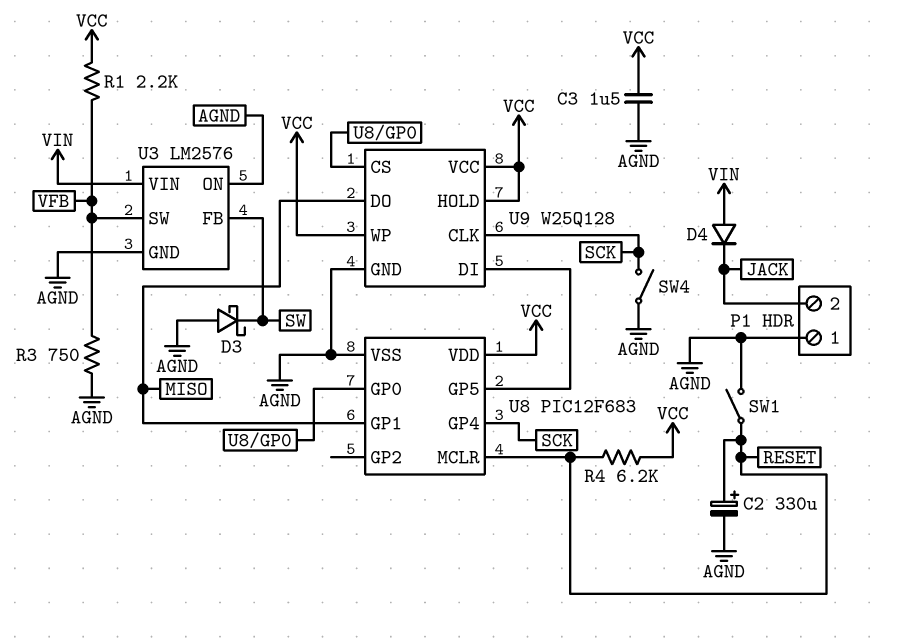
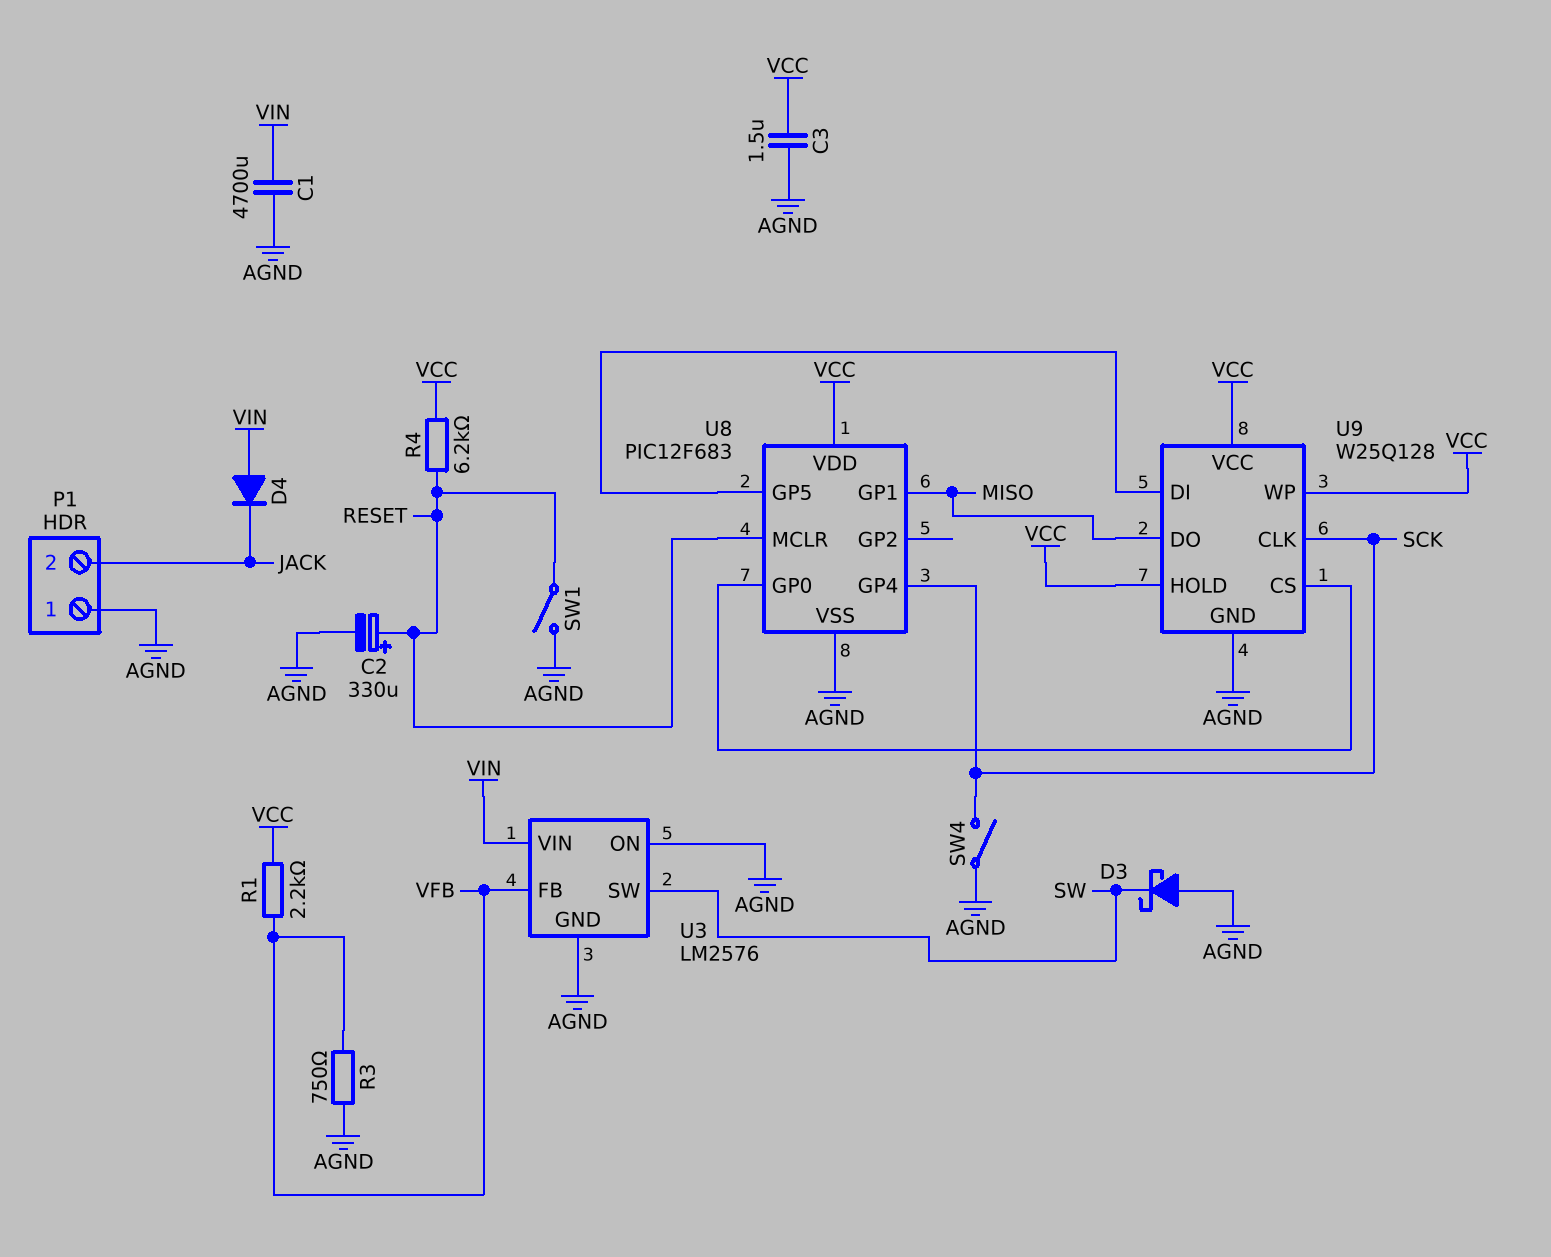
C1: none -> 4700uF (AGND, VIN)
U3 pin FB: SW -> VFB
U3 pin SW: VFB -> SW

